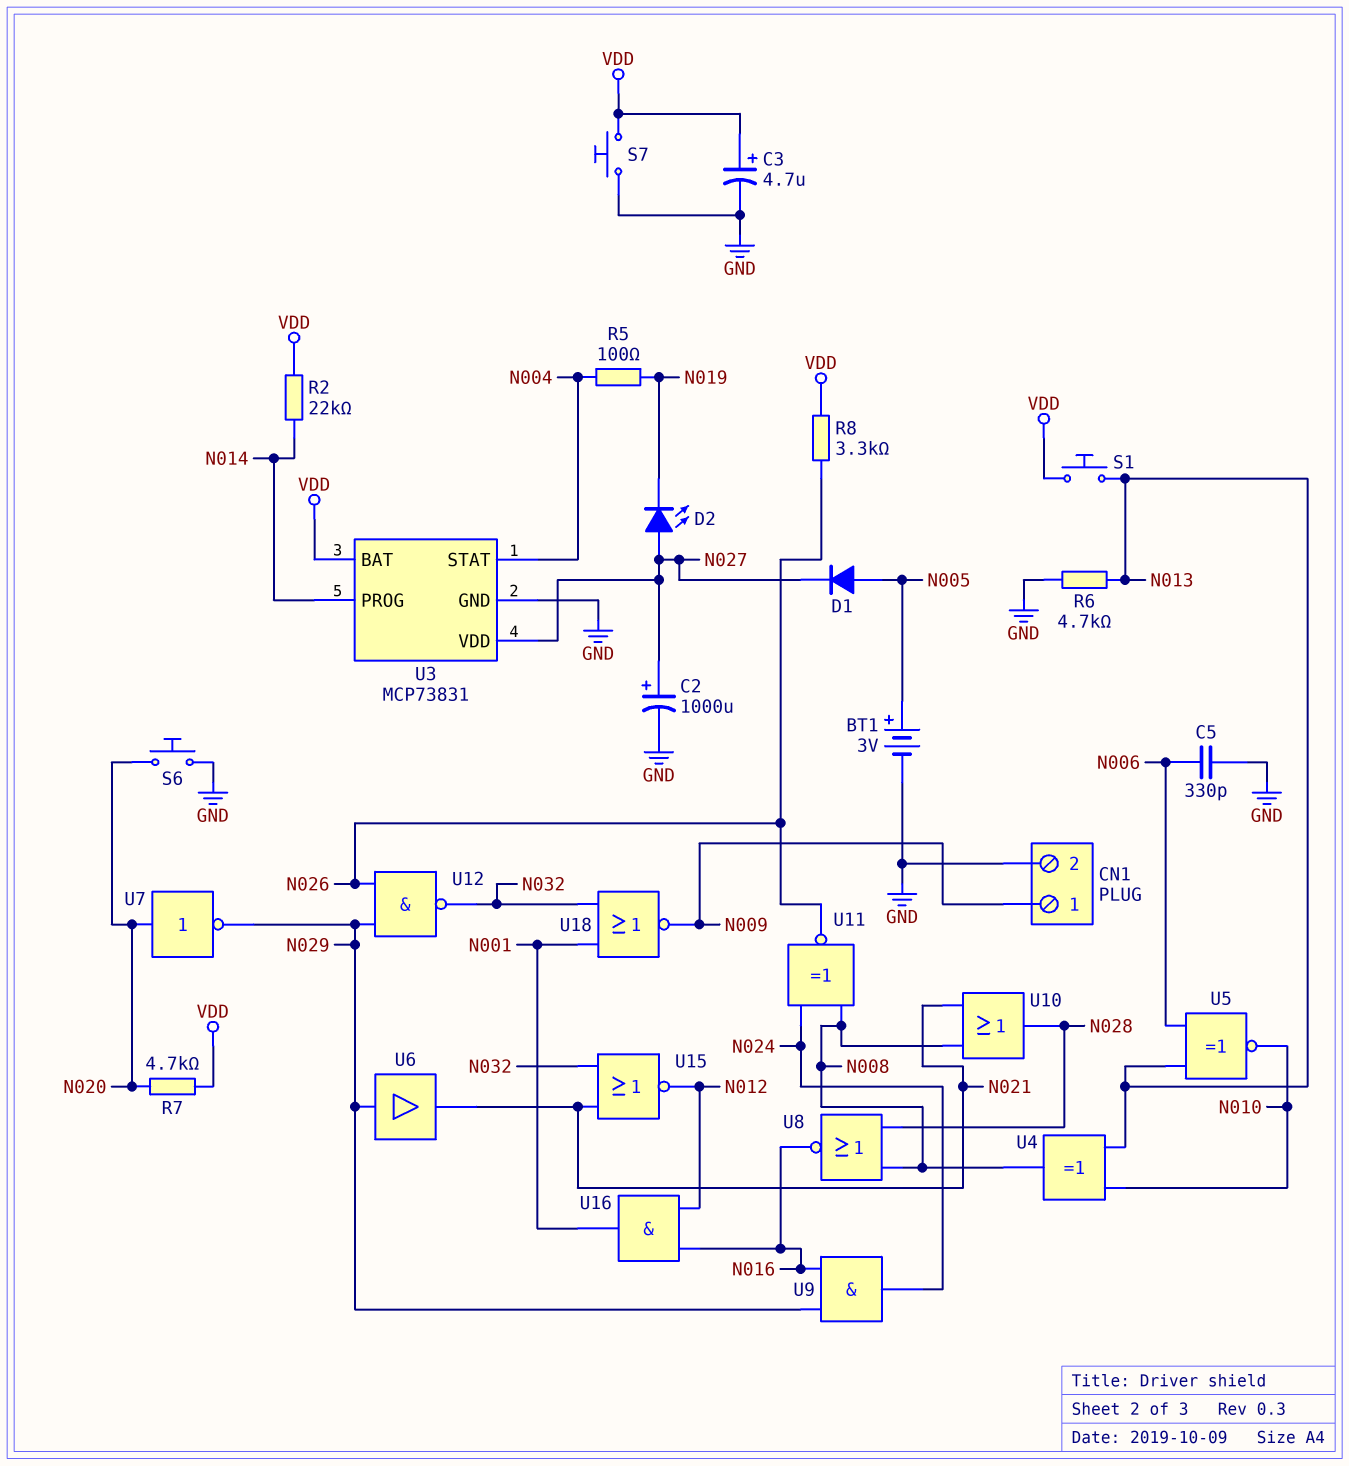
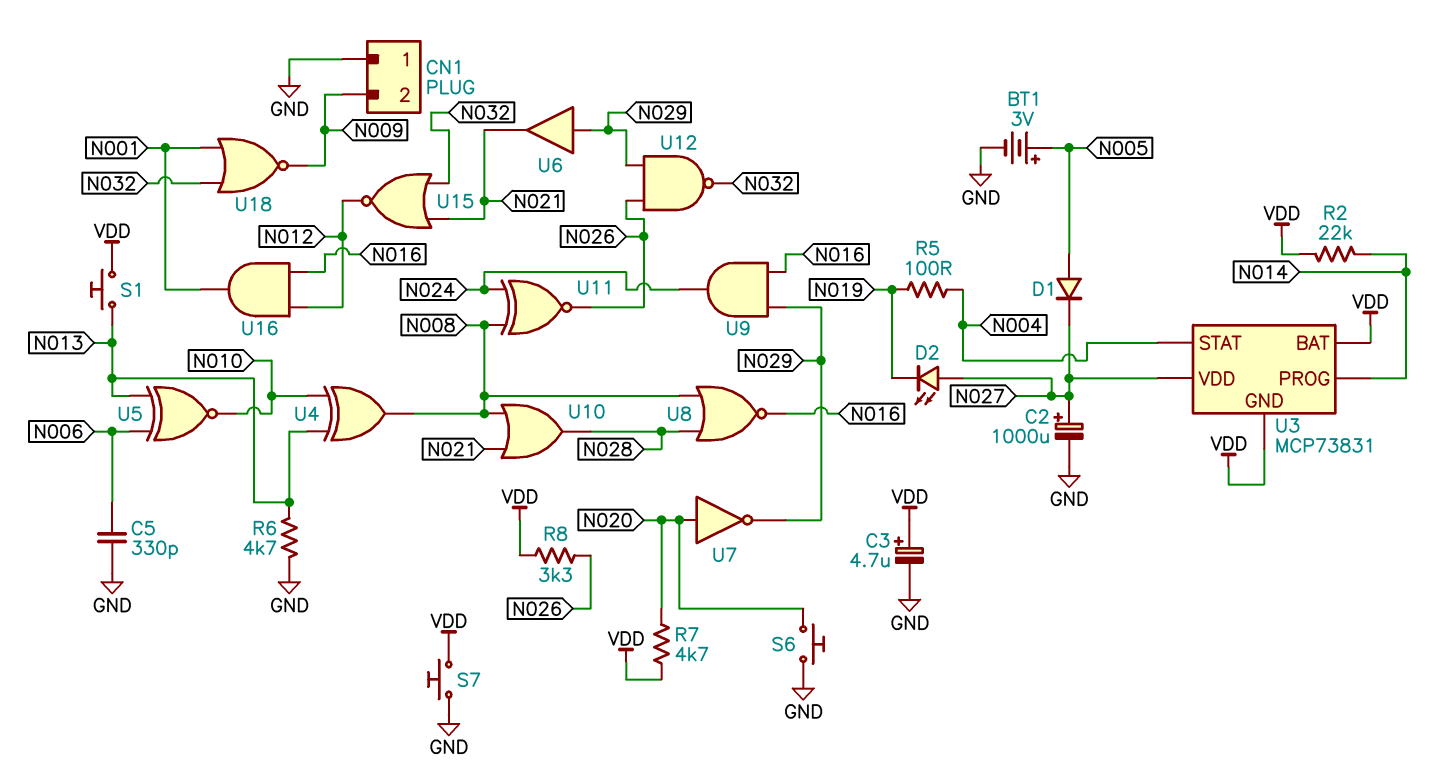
CN1 pin 1: N009 -> GND
CN1 pin 2: GND -> N009
U3 pin GND: GND -> VDD

